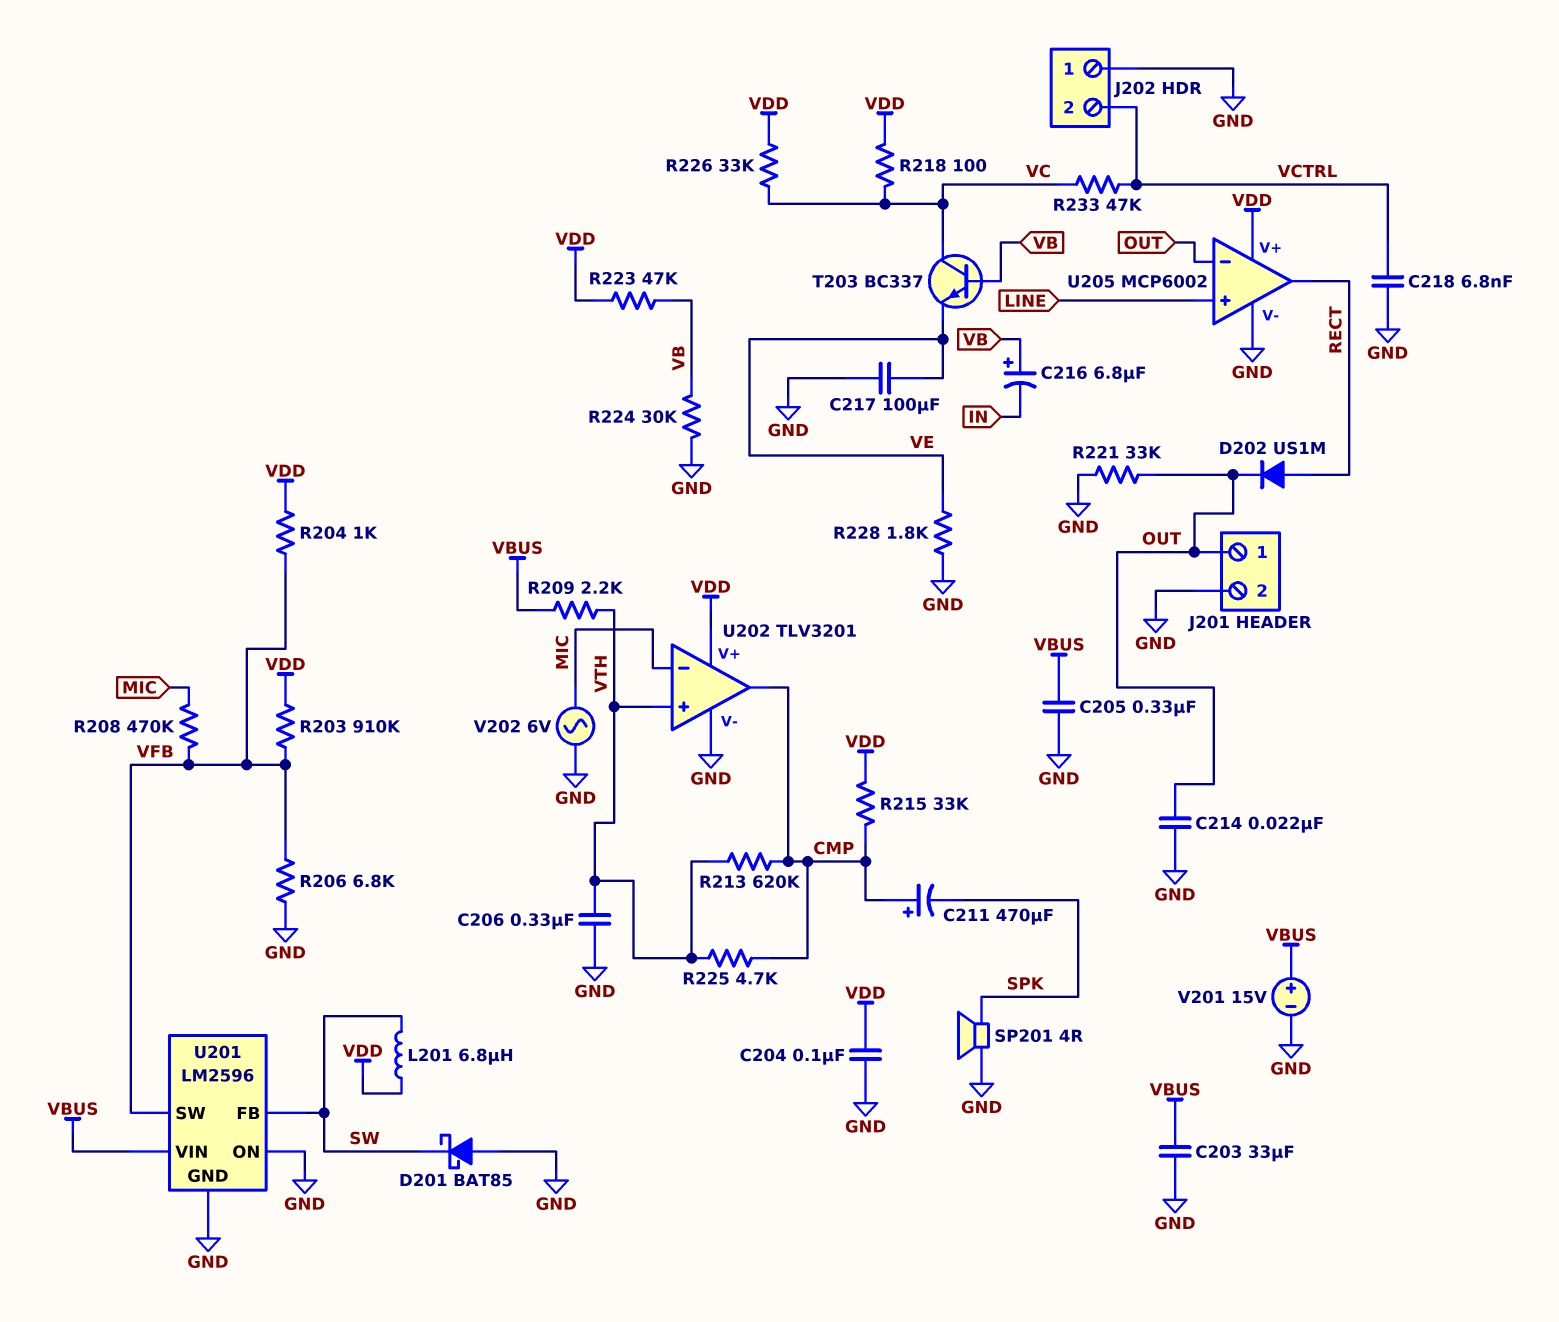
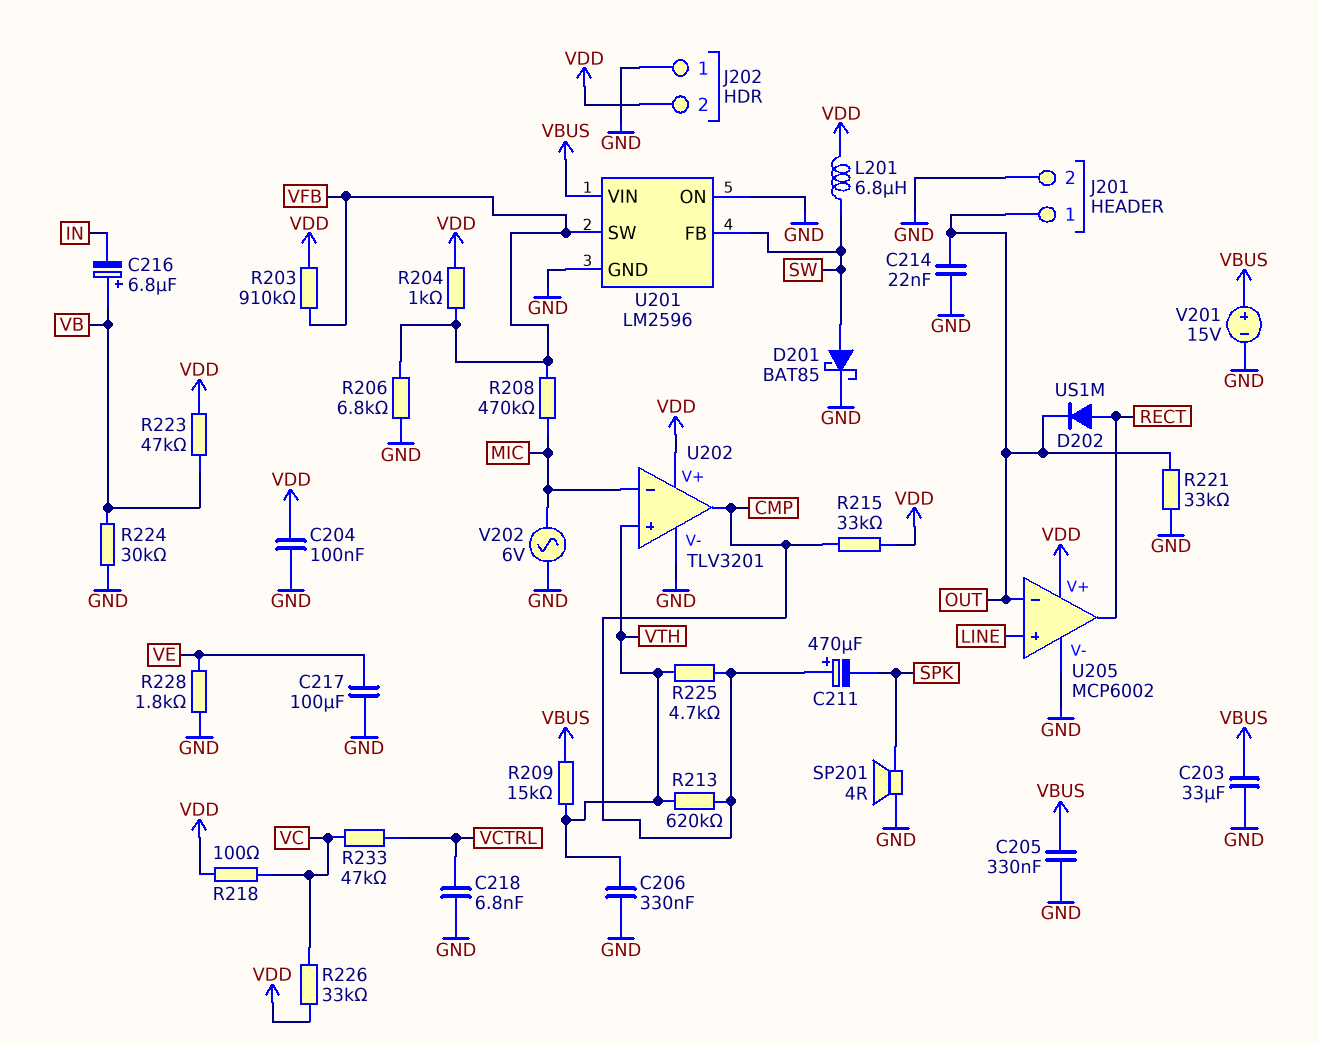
D201: schottky BAT85 (A GND, K SW) -> schottky BAT85 (A SW, K GND)
J202 pin 2: VCTRL -> VDD
R209: 2.2k (VBUS, VTH) -> 15k (VBUS, VTH)
T203: NPN BC337 (B VB, C VC, E VE) -> none

